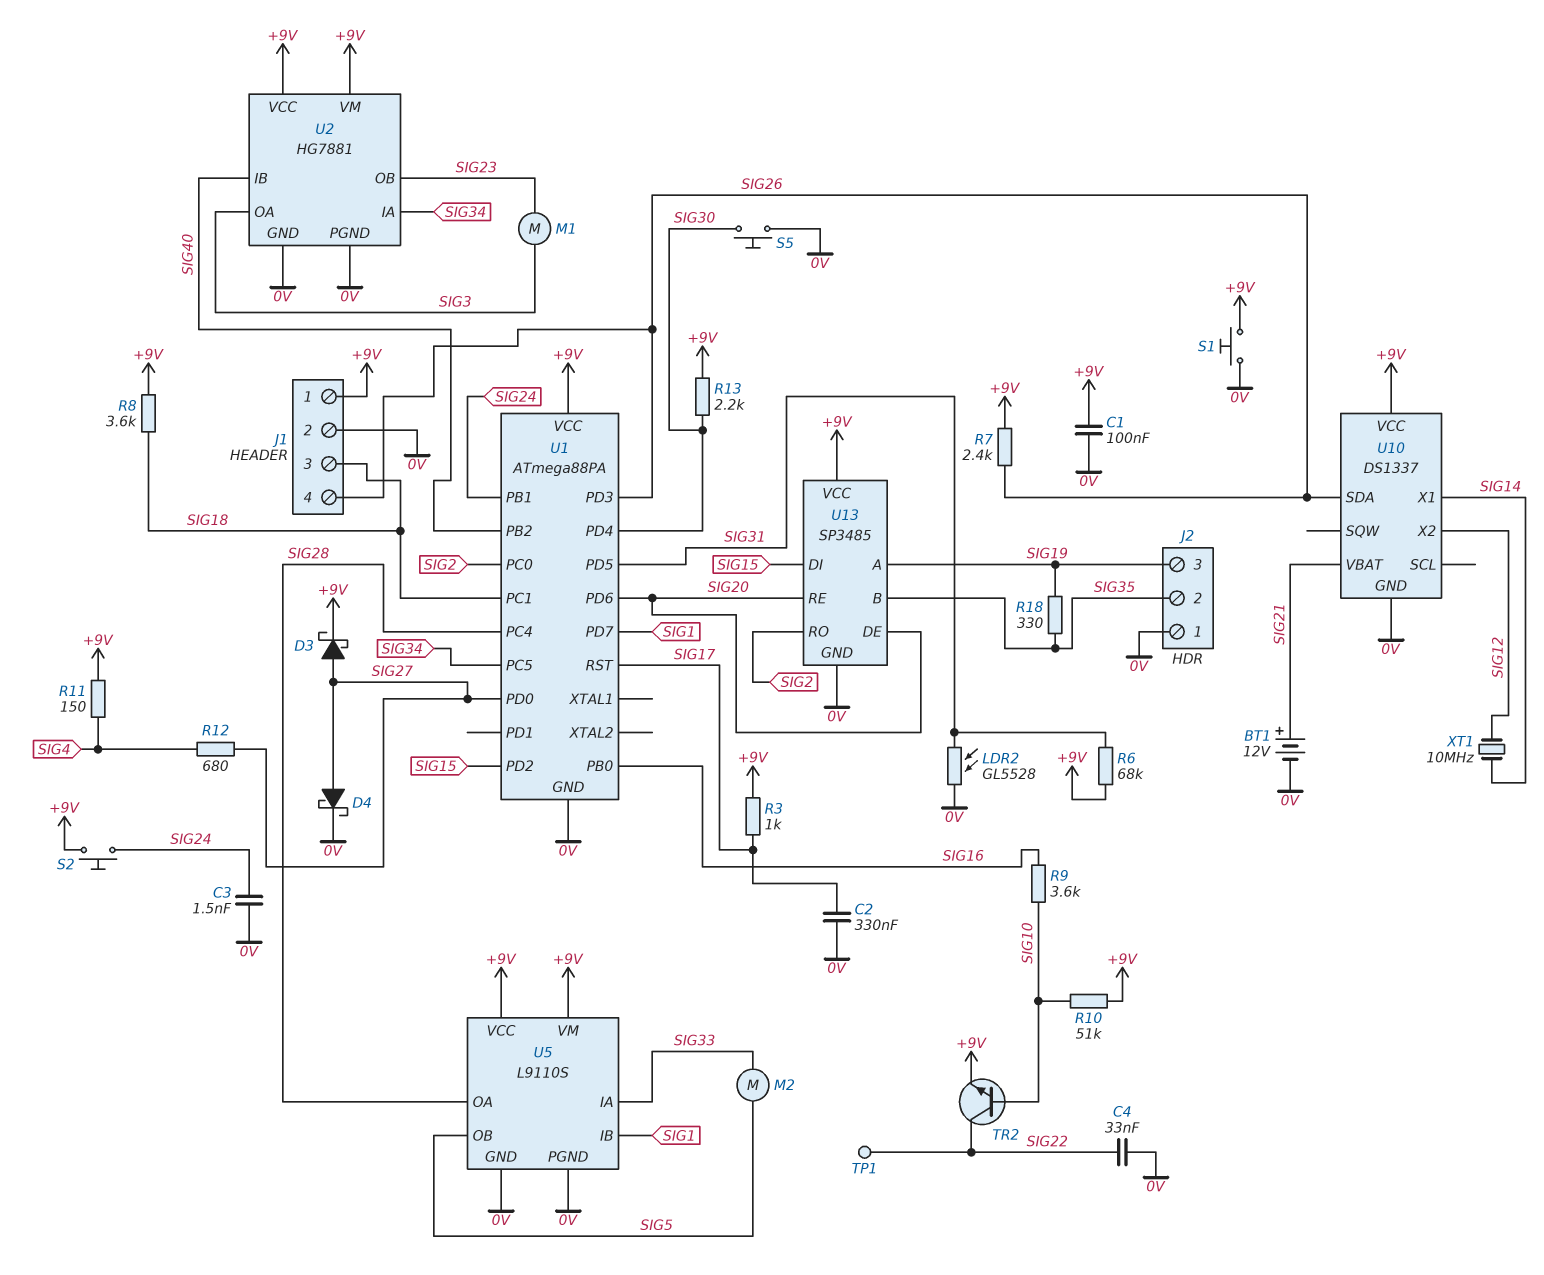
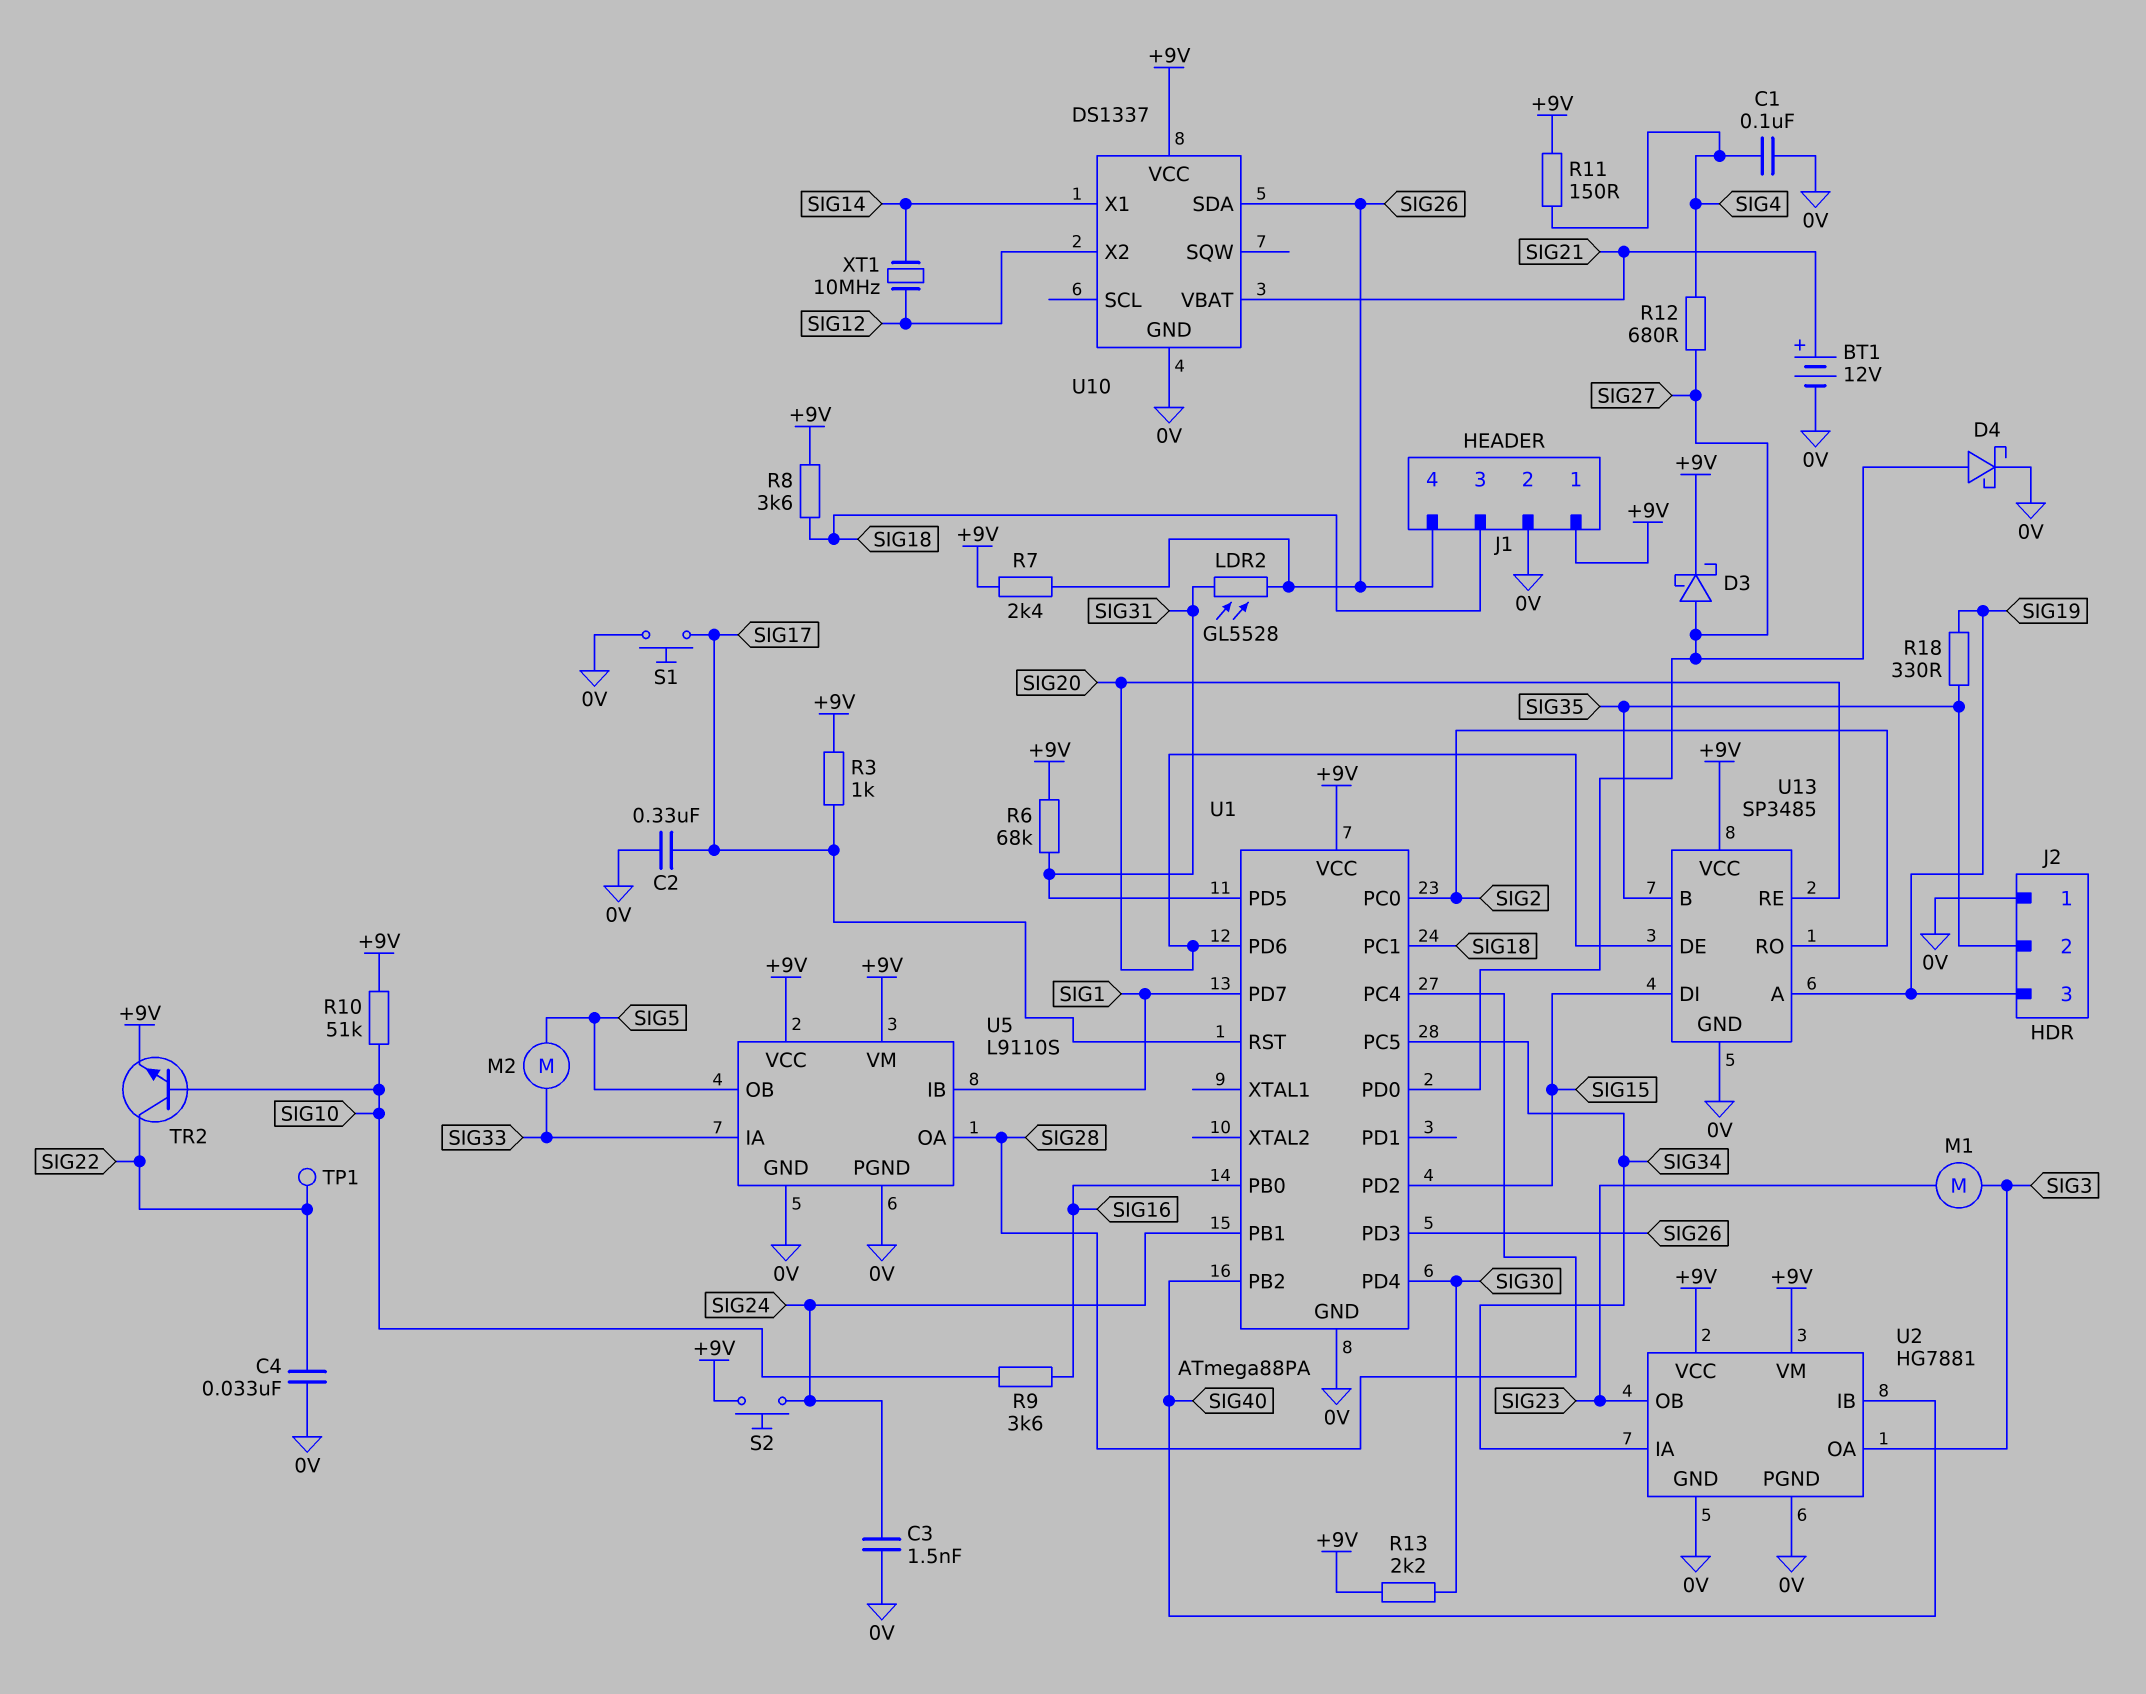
C1: 100nF (+9V, 0V) -> 100nF (0V, SIG4)
LDR2: GL5528 (0V, SIG31) -> GL5528 (SIG26, SIG31)
S1: button (+9V, 0V) -> button (0V, SIG17)
S5: button (0V, SIG30) -> none

